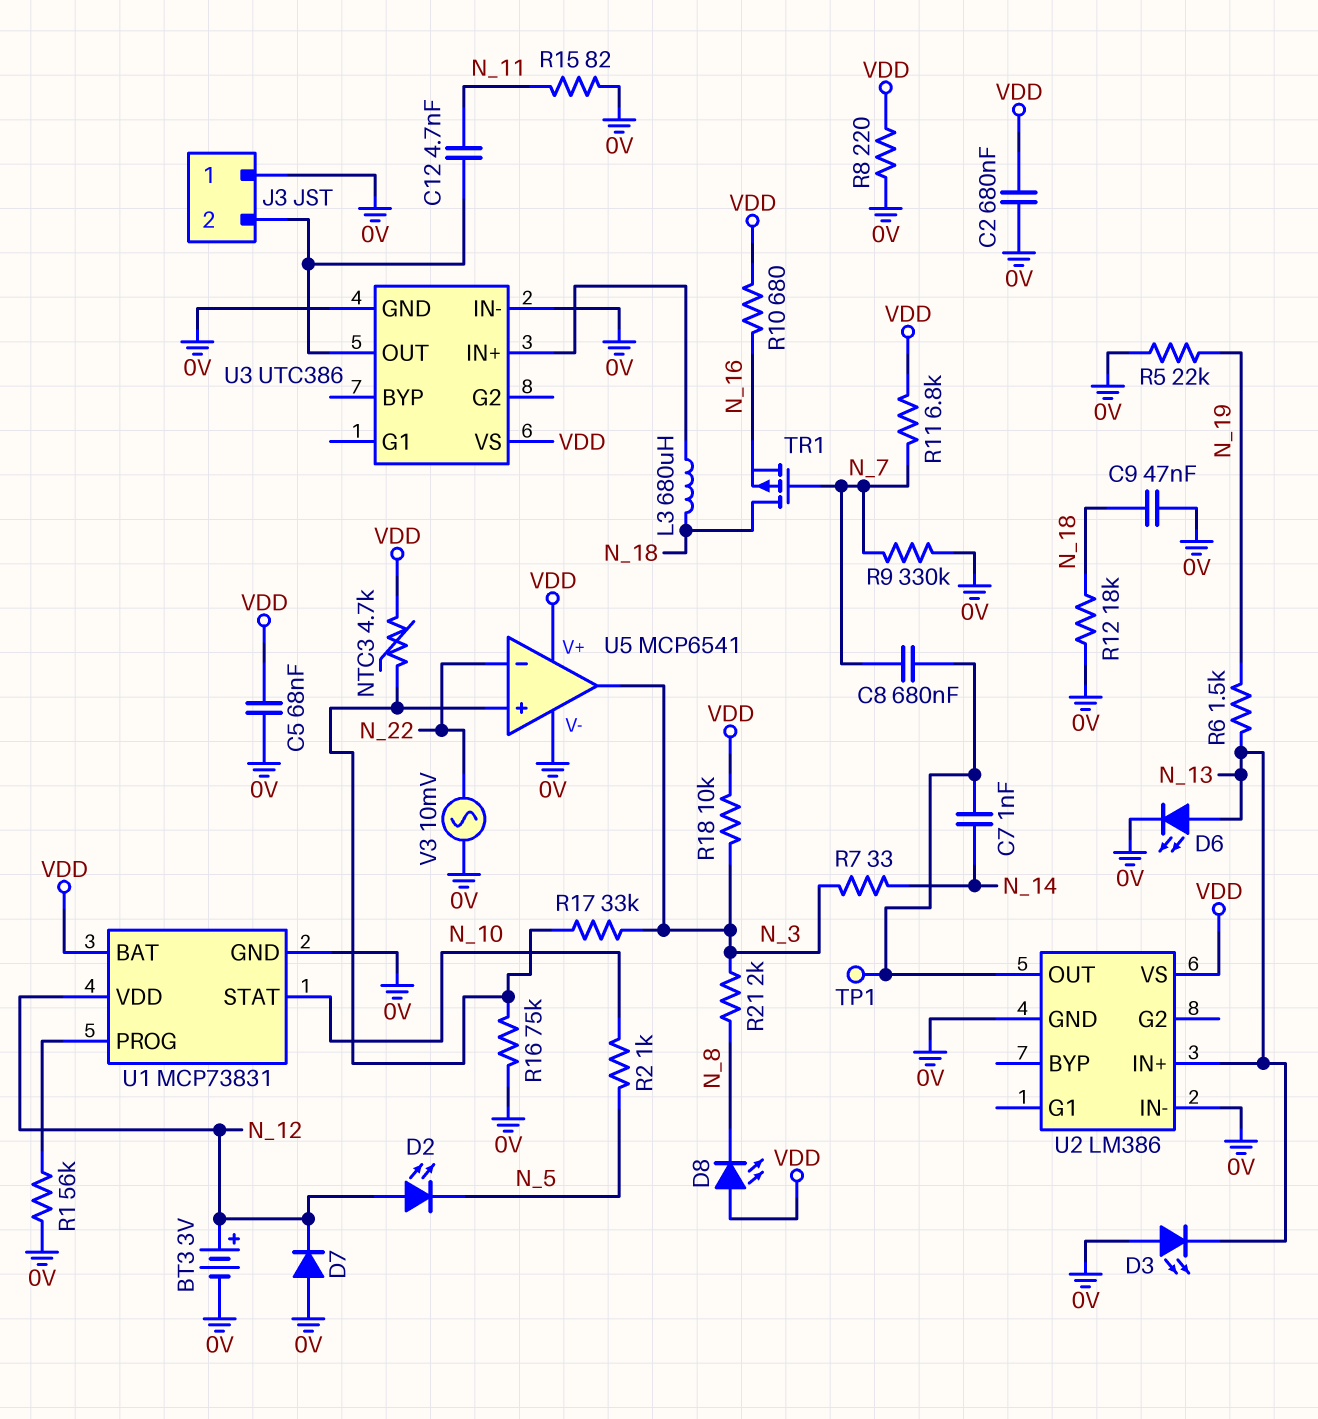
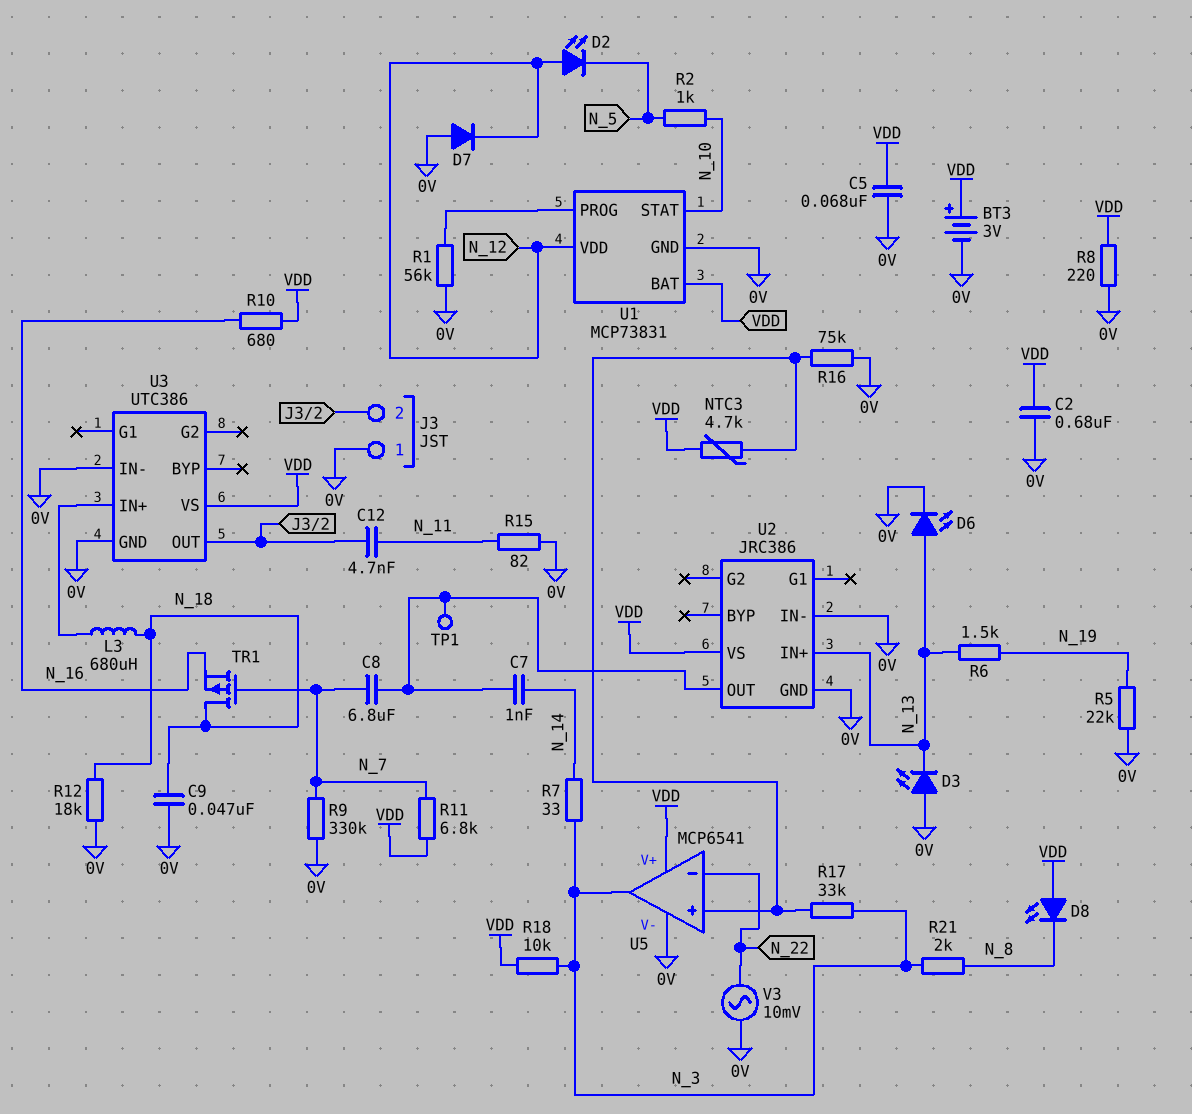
BT3: 3V (plus N_12, minus 0V) -> 3V (plus VDD, minus 0V)
C8: 680nF (N_7, U2/OUT) -> 6.8uF (N_7, U2/OUT)
U2: LM386 -> JRC386

